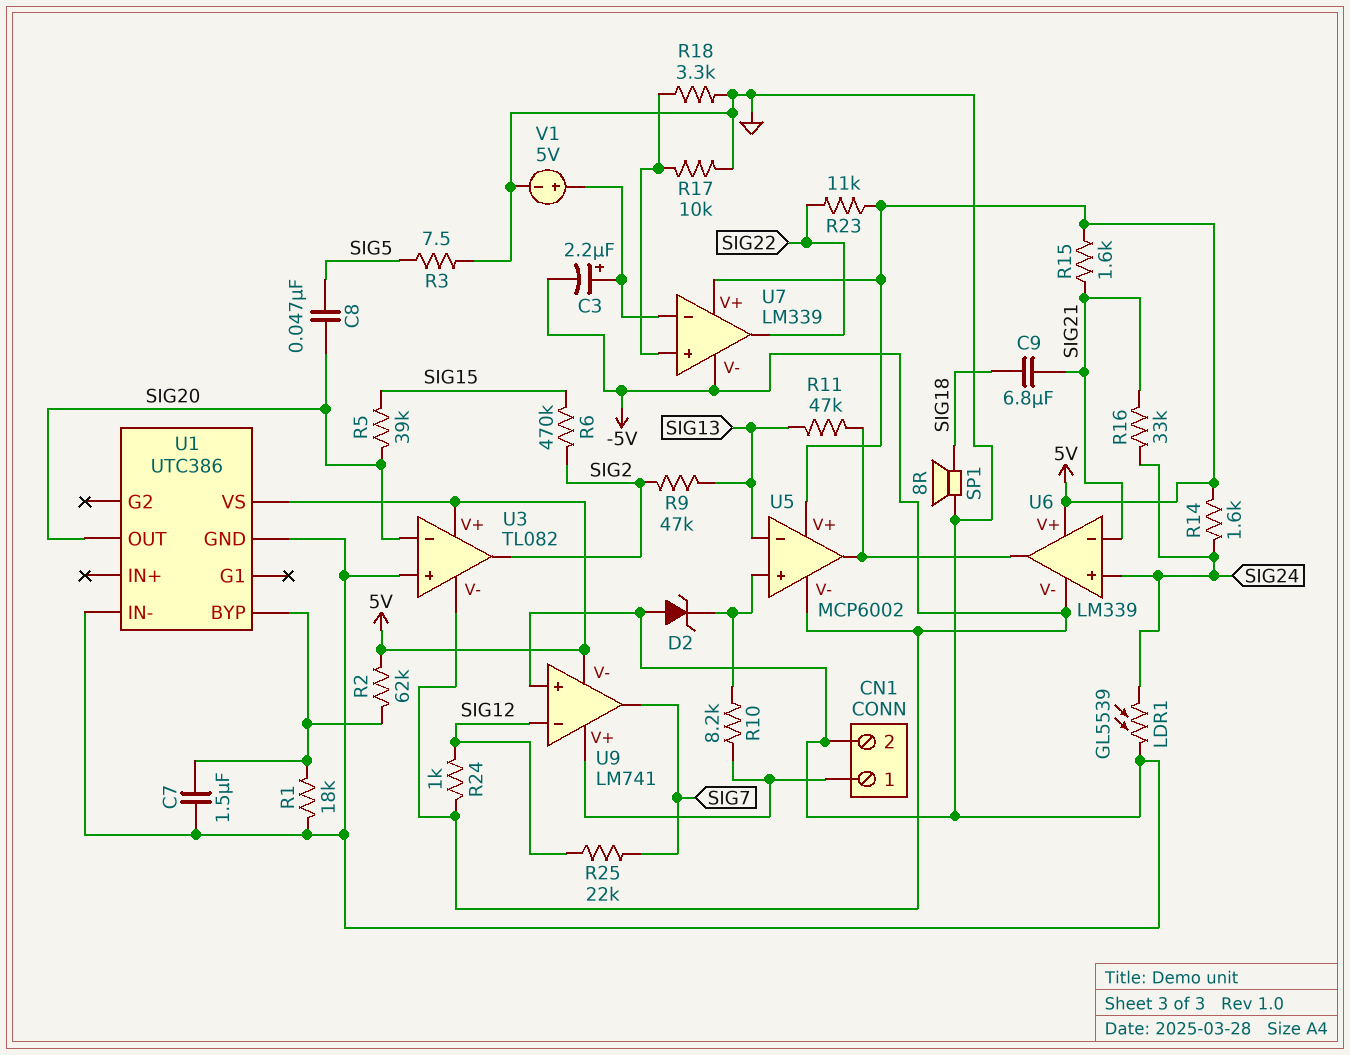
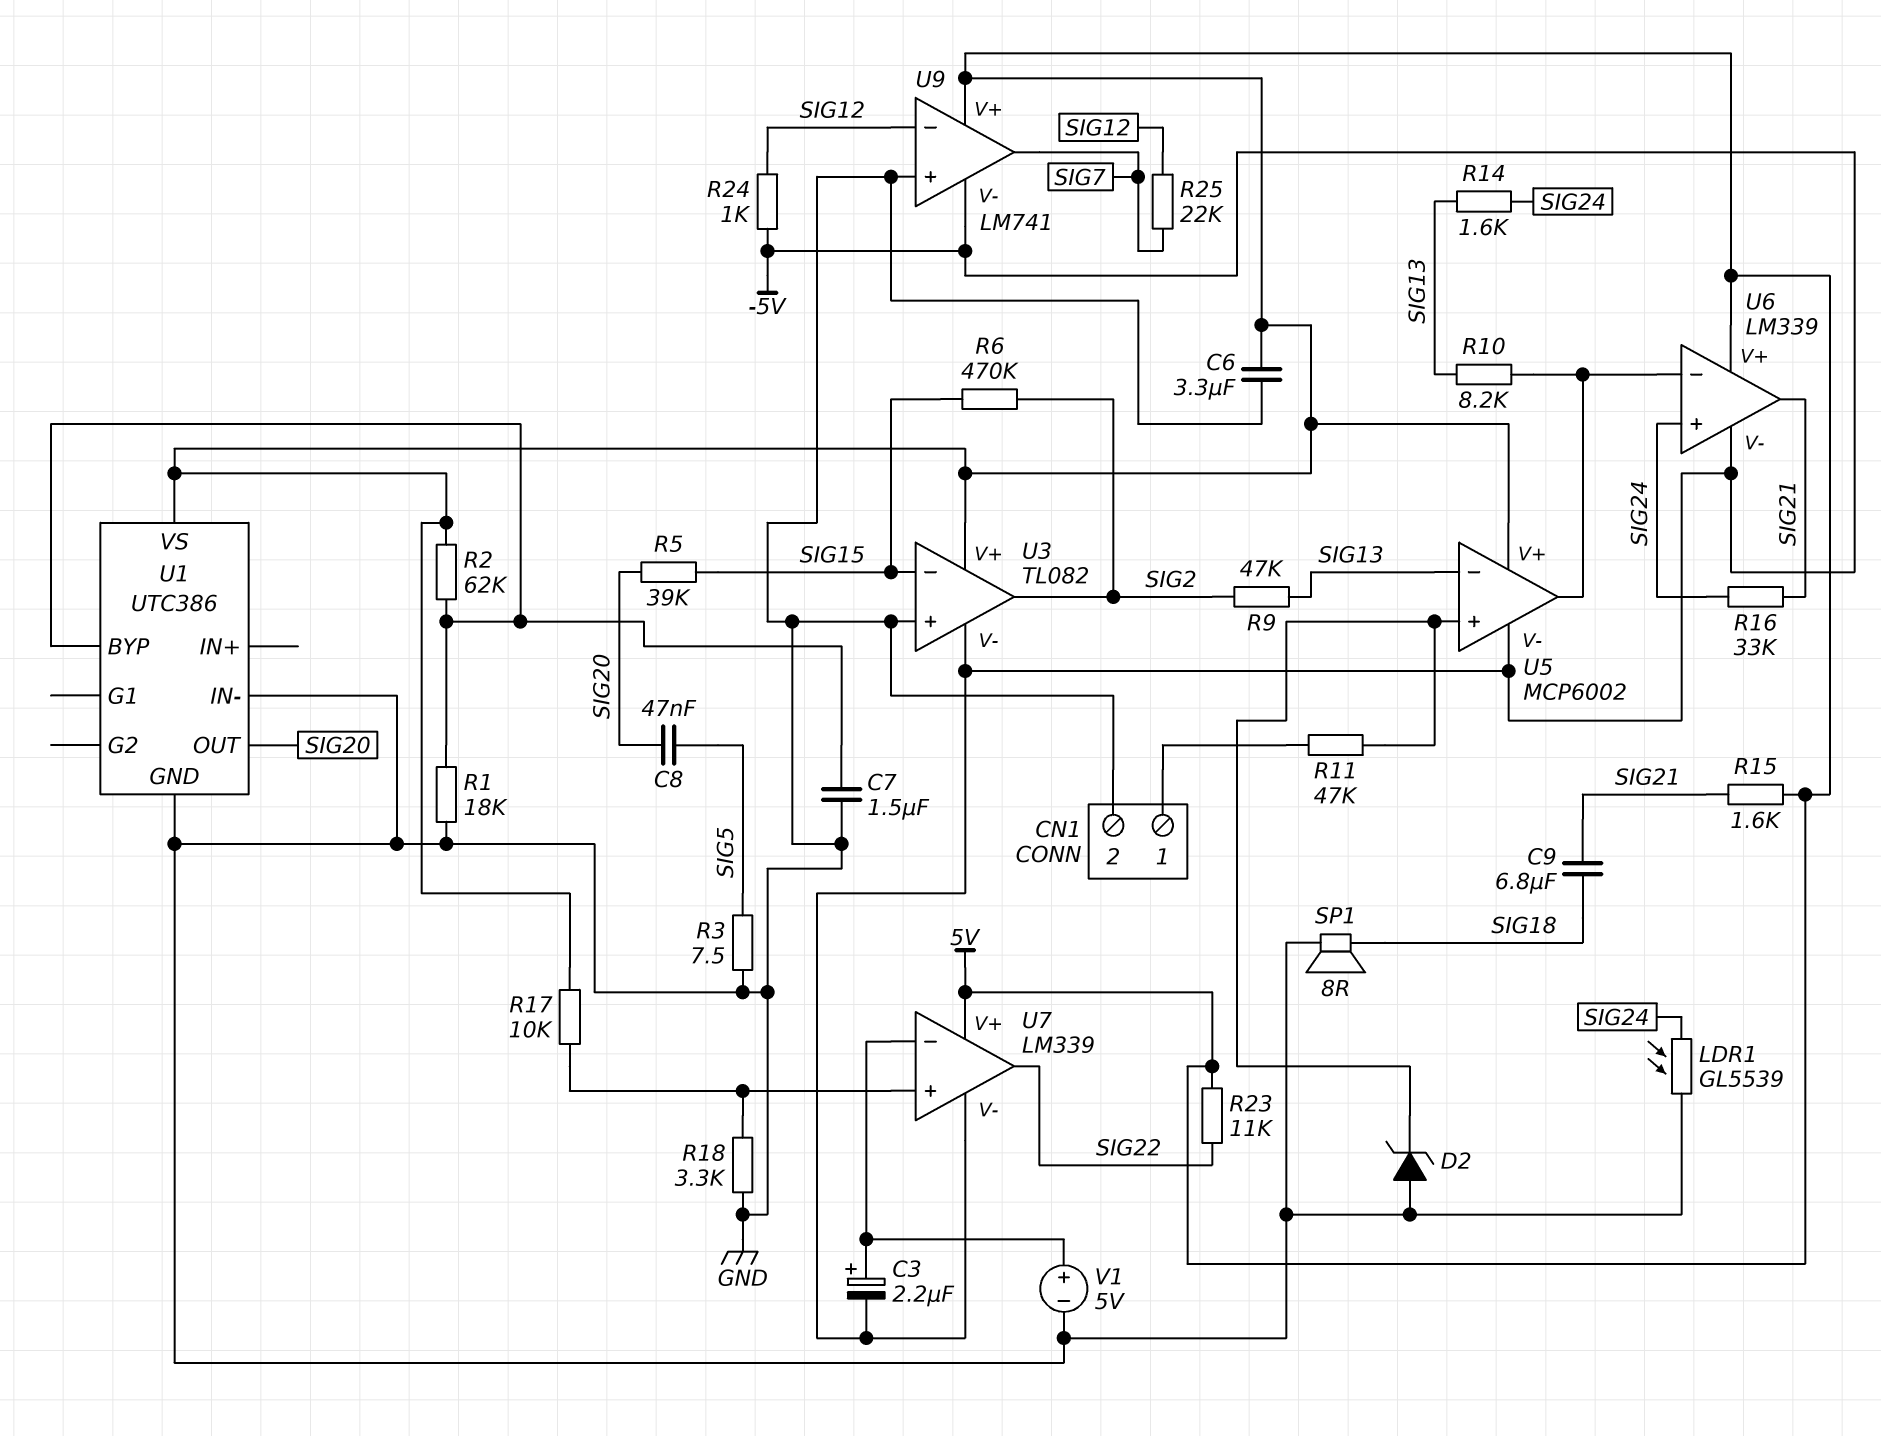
C6: none -> 3.3uF (5V, GND)
R10: 8.2k (CN1/1, U5/in+) -> 8.2k (SIG13, U5/out)
R11: 47k (SIG13, U5/out) -> 47k (CN1/1, U5/in+)
R14: 1.6k (5V, SIG24) -> 1.6k (SIG13, SIG24)
R17: 10k (GND, U7/in+) -> 10k (5V, U7/in+)
U3 pin in-: SIG20 -> SIG15
U6 pin in-: SIG21 -> U5/out
U6 pin out: U5/out -> SIG21
U9 pin V+: CN1/1 -> 5V
U9 pin V-: 5V -> -5V

